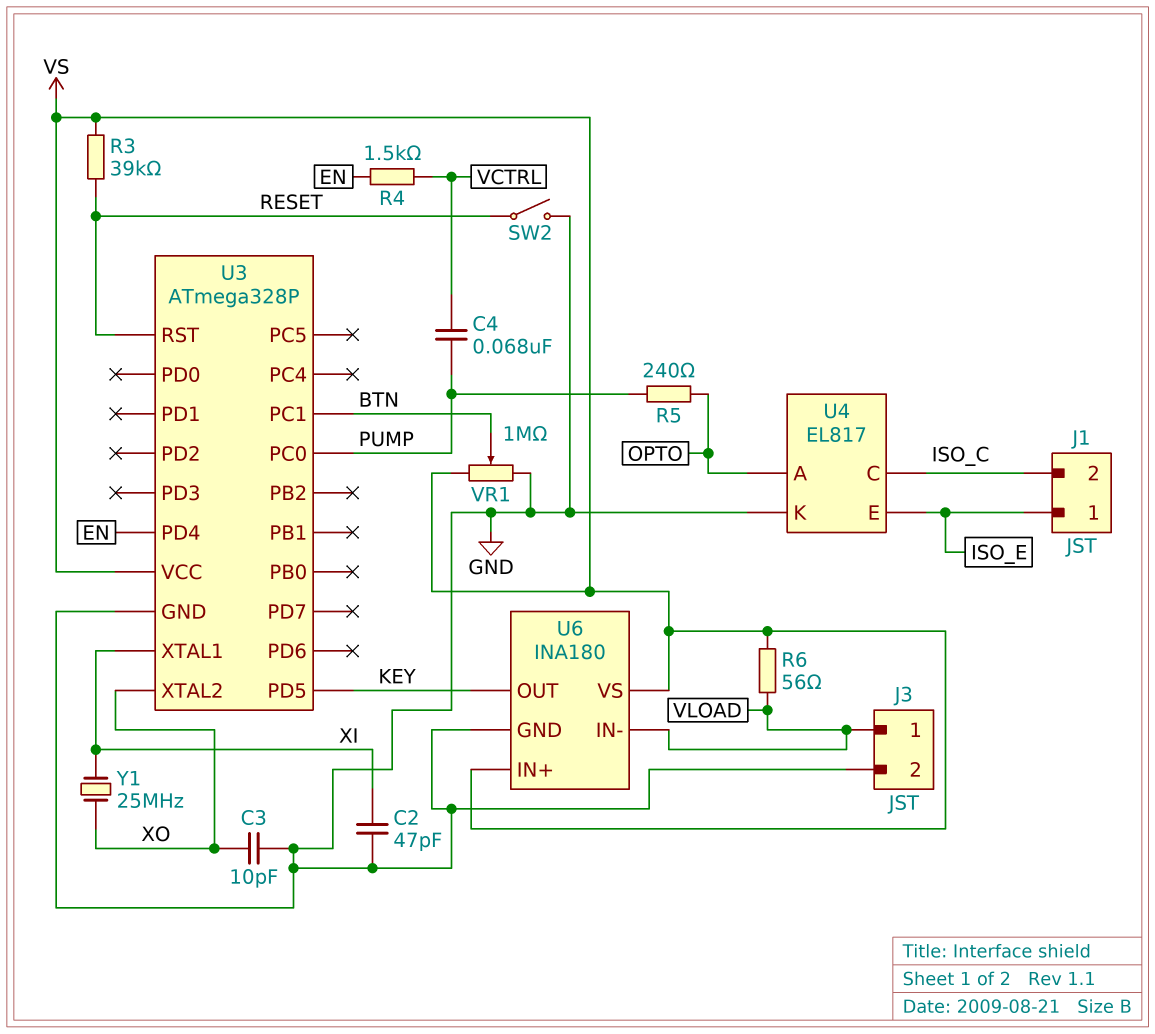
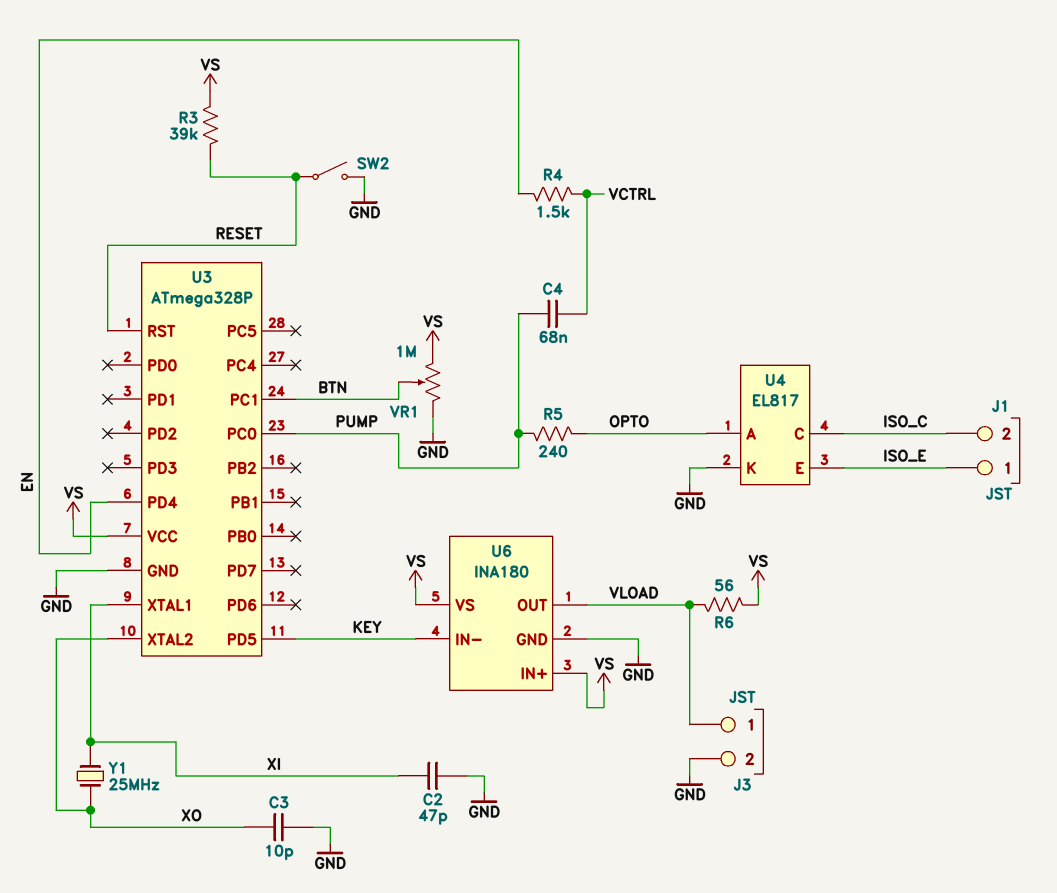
U6 pin IN-: VLOAD -> KEY
U6 pin OUT: KEY -> VLOAD

